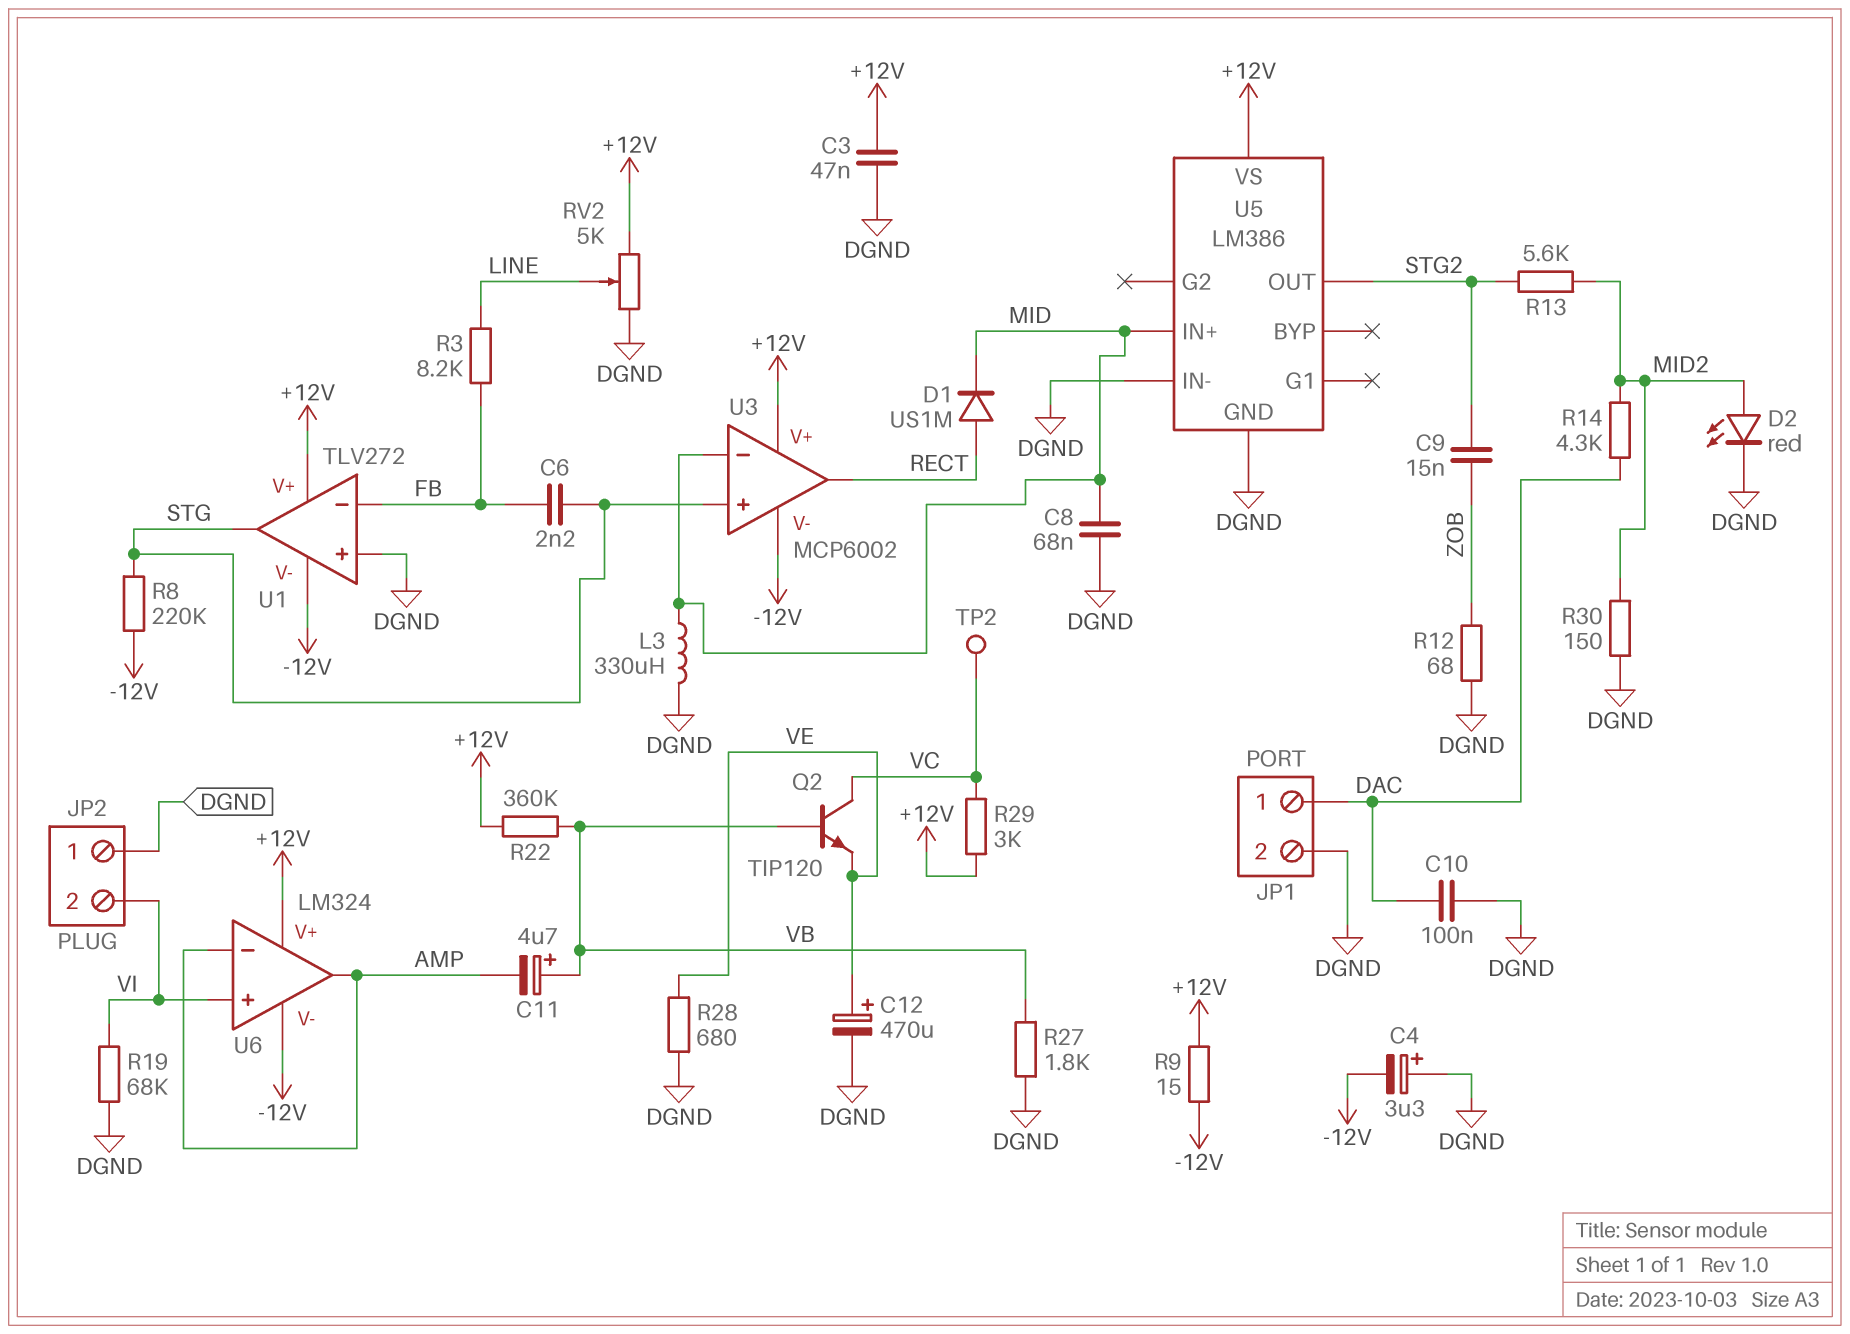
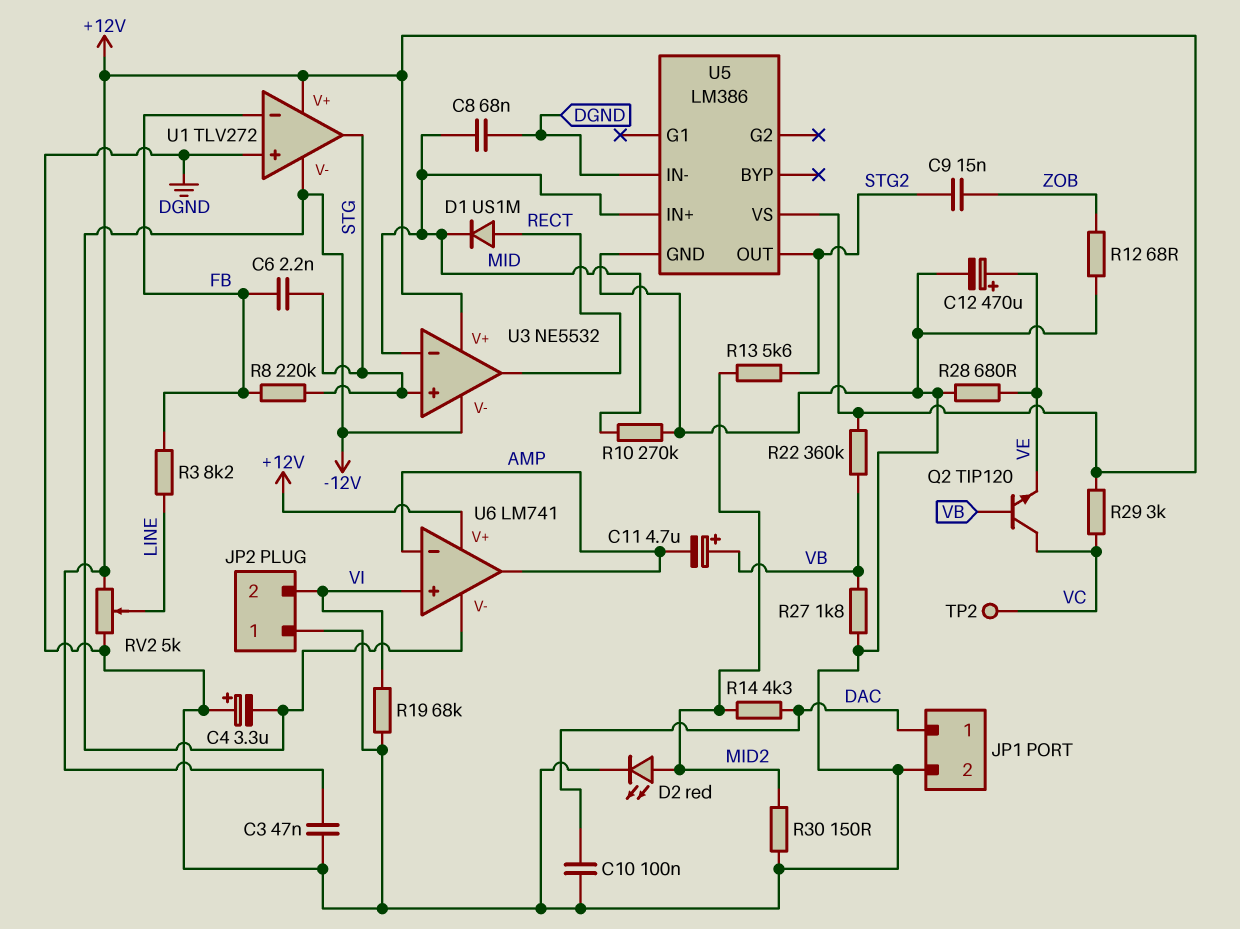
L3: 330uH (DGND, MID) -> none
R8: 220k (-12V, STG) -> 220k (FB, STG)
R9: 15 (+12V, -12V) -> none
R10: none -> 270k (DGND, MID)
U3: MCP6002 -> NE5532
U6: LM324 -> LM741

